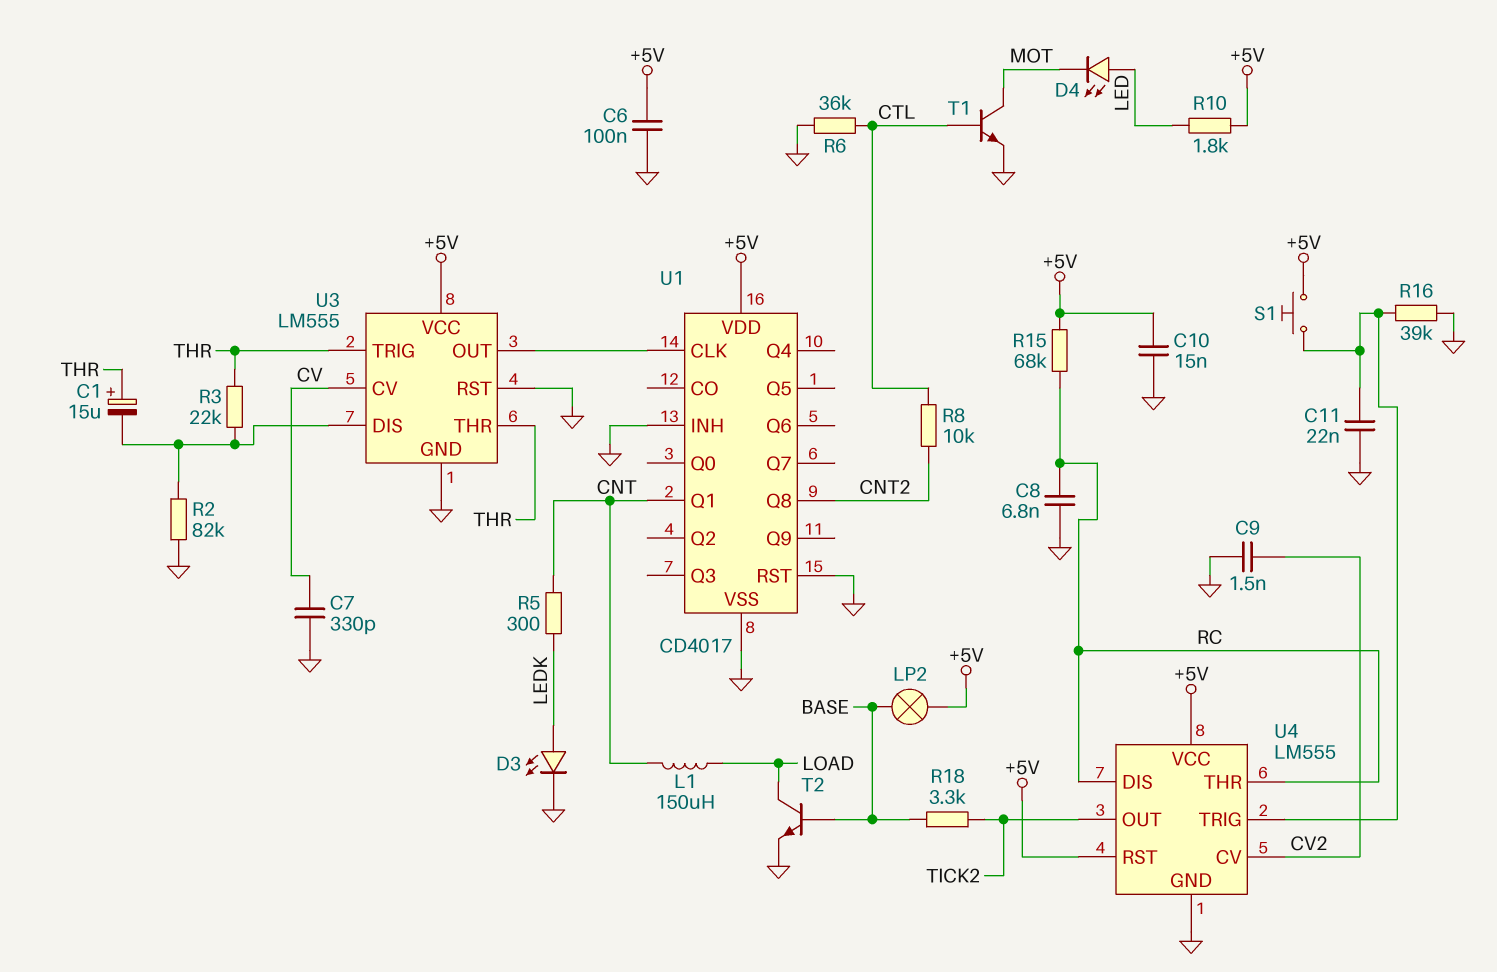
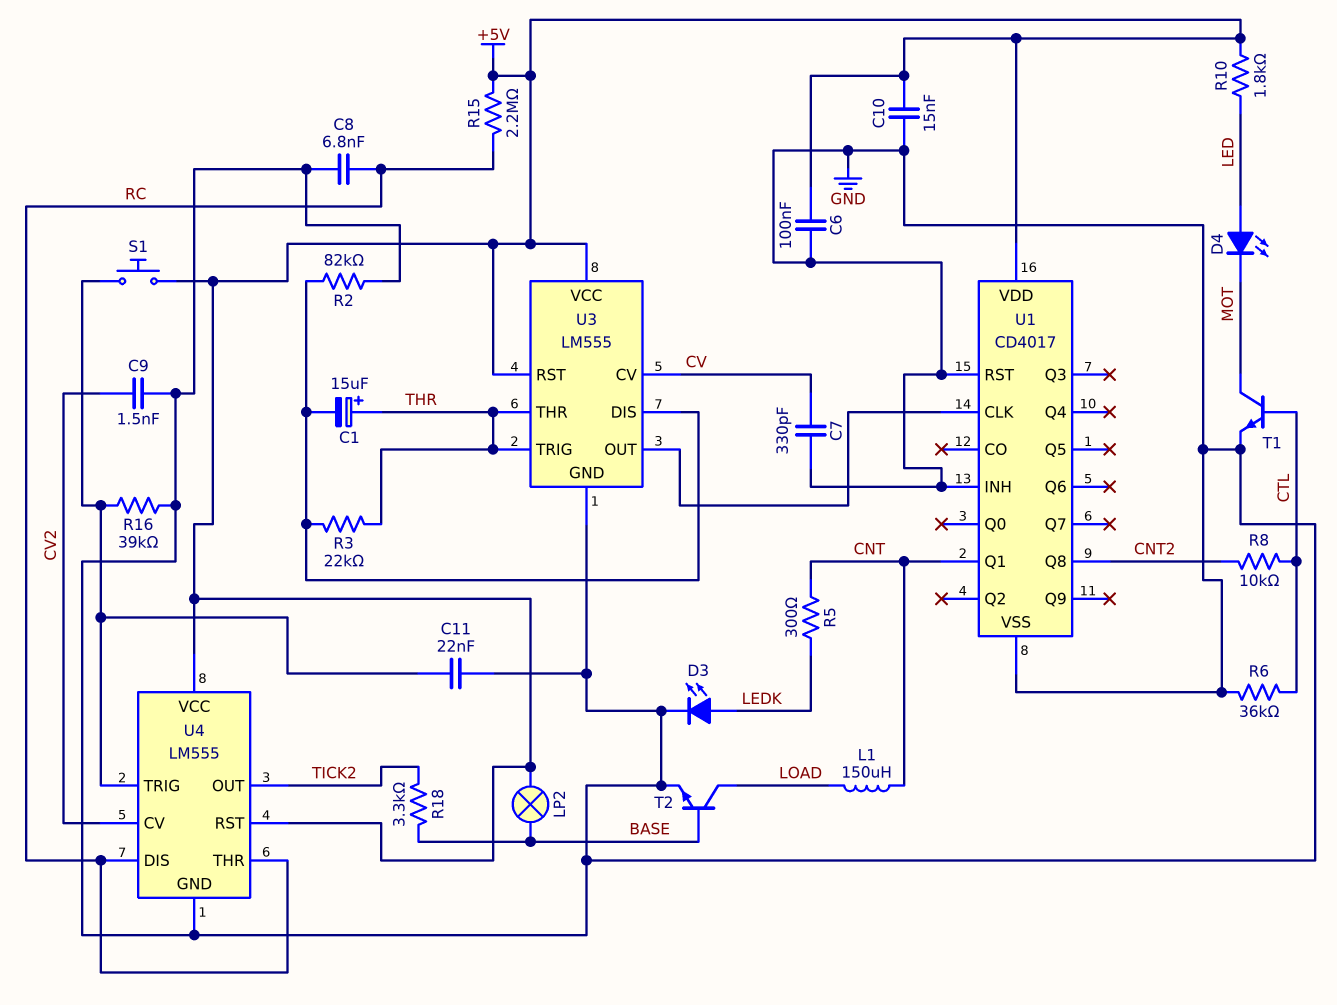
R15: 68k (+5V, RC) -> 2.2M (+5V, RC)
U3 pin RST: GND -> +5V

